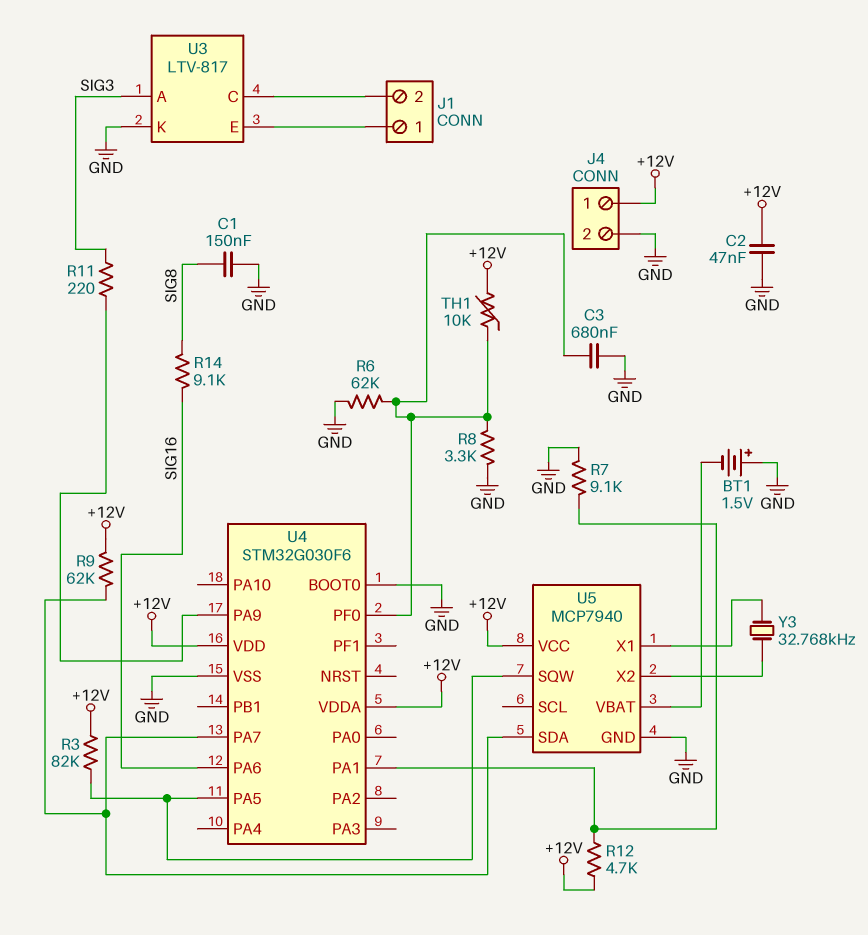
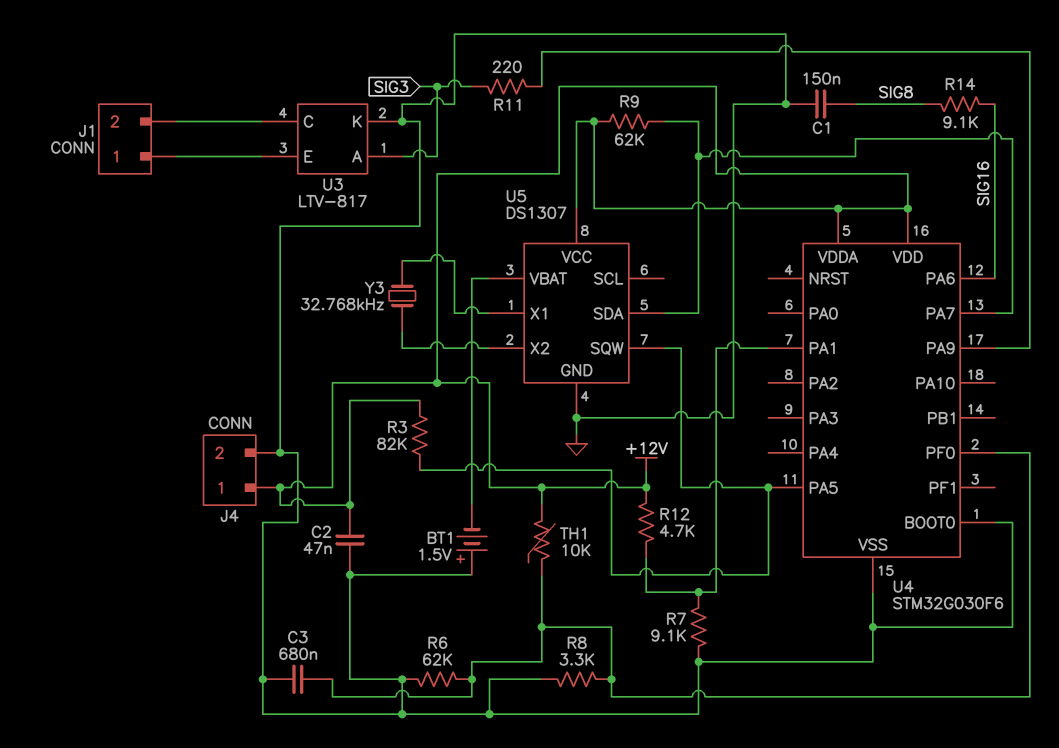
U5: MCP7940 -> DS1307

